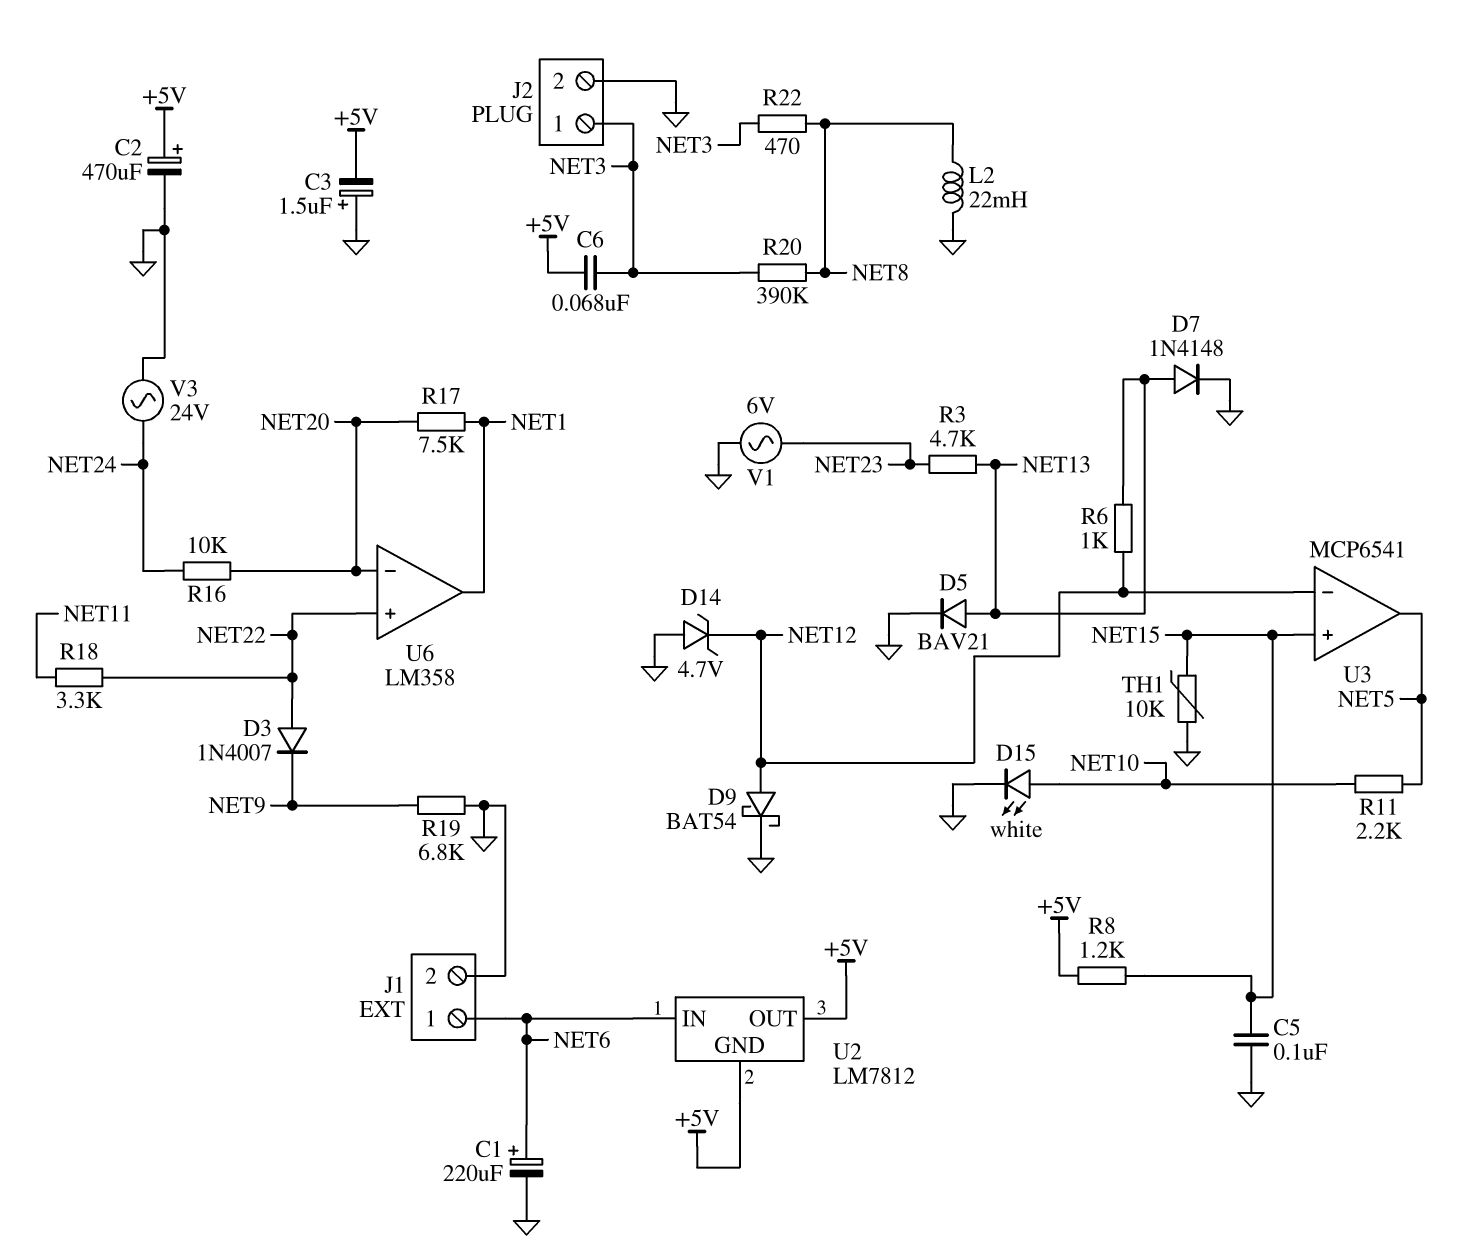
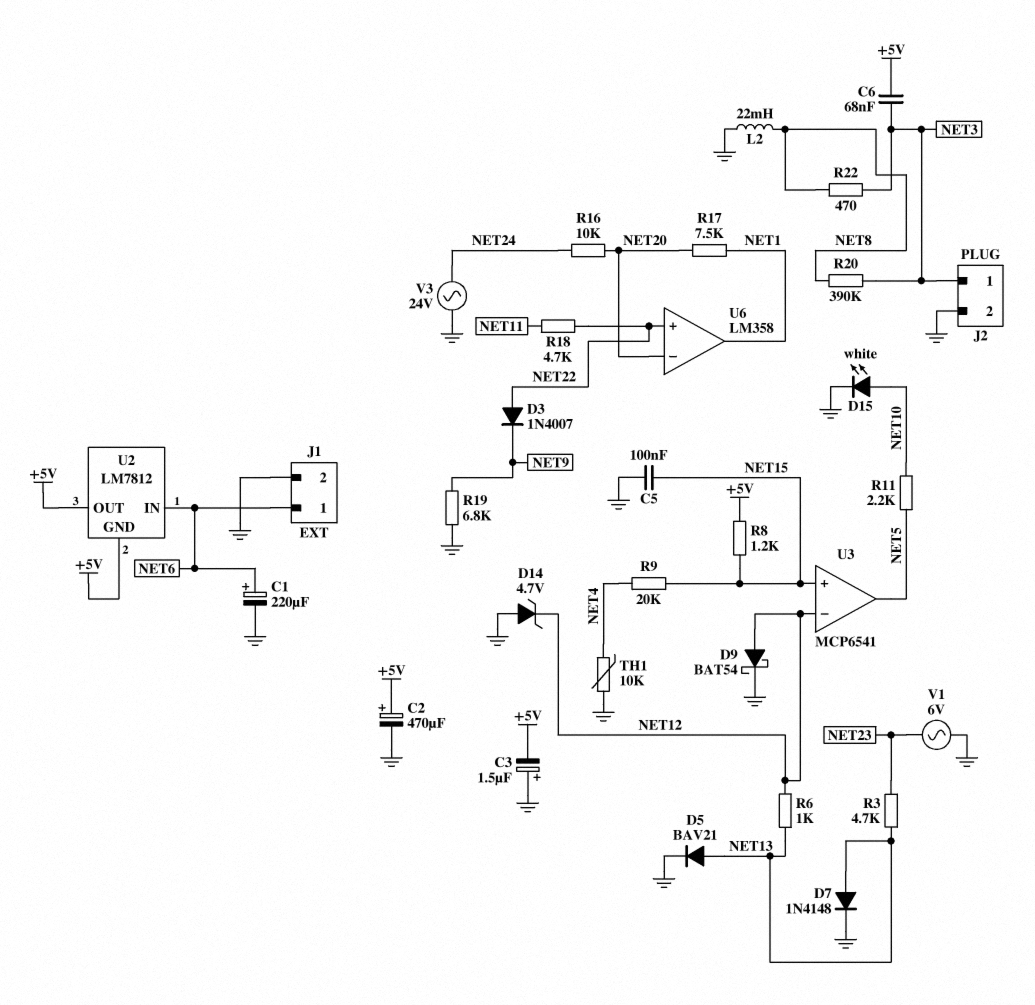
R9: none -> 20k (NET4, NET15)
R18: 3.3k (NET11, NET22) -> 4.7k (NET11, NET22)
TH1: 10k (GND, NET15) -> 10k (GND, NET4)

